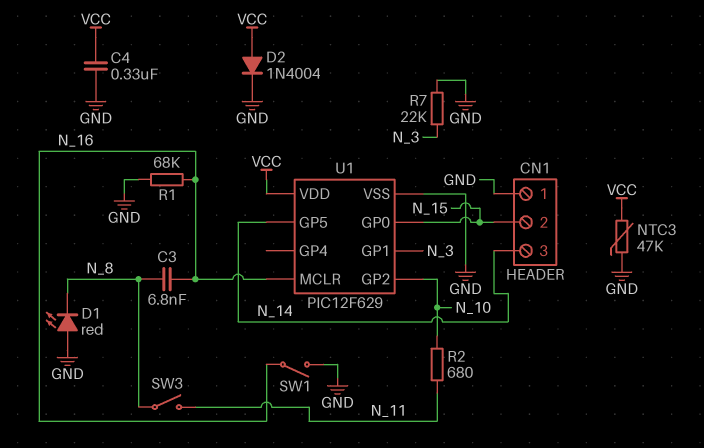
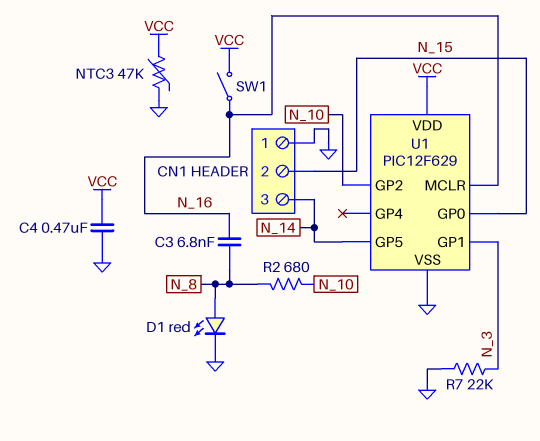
C4: 330nF (GND, VCC) -> 470nF (GND, VCC)
D1: LED red (A GND, K N_8) -> LED red (A N_8, K GND)
D2: diode 1N4004 (A VCC, K GND) -> none
R1: 68k (GND, N_16) -> none
R2: 680 (N_10, N_11) -> 680 (N_8, N_10)
SW1: switch (GND, N_16) -> switch (N_16, VCC)
SW3: switch (N_8, N_11) -> none

